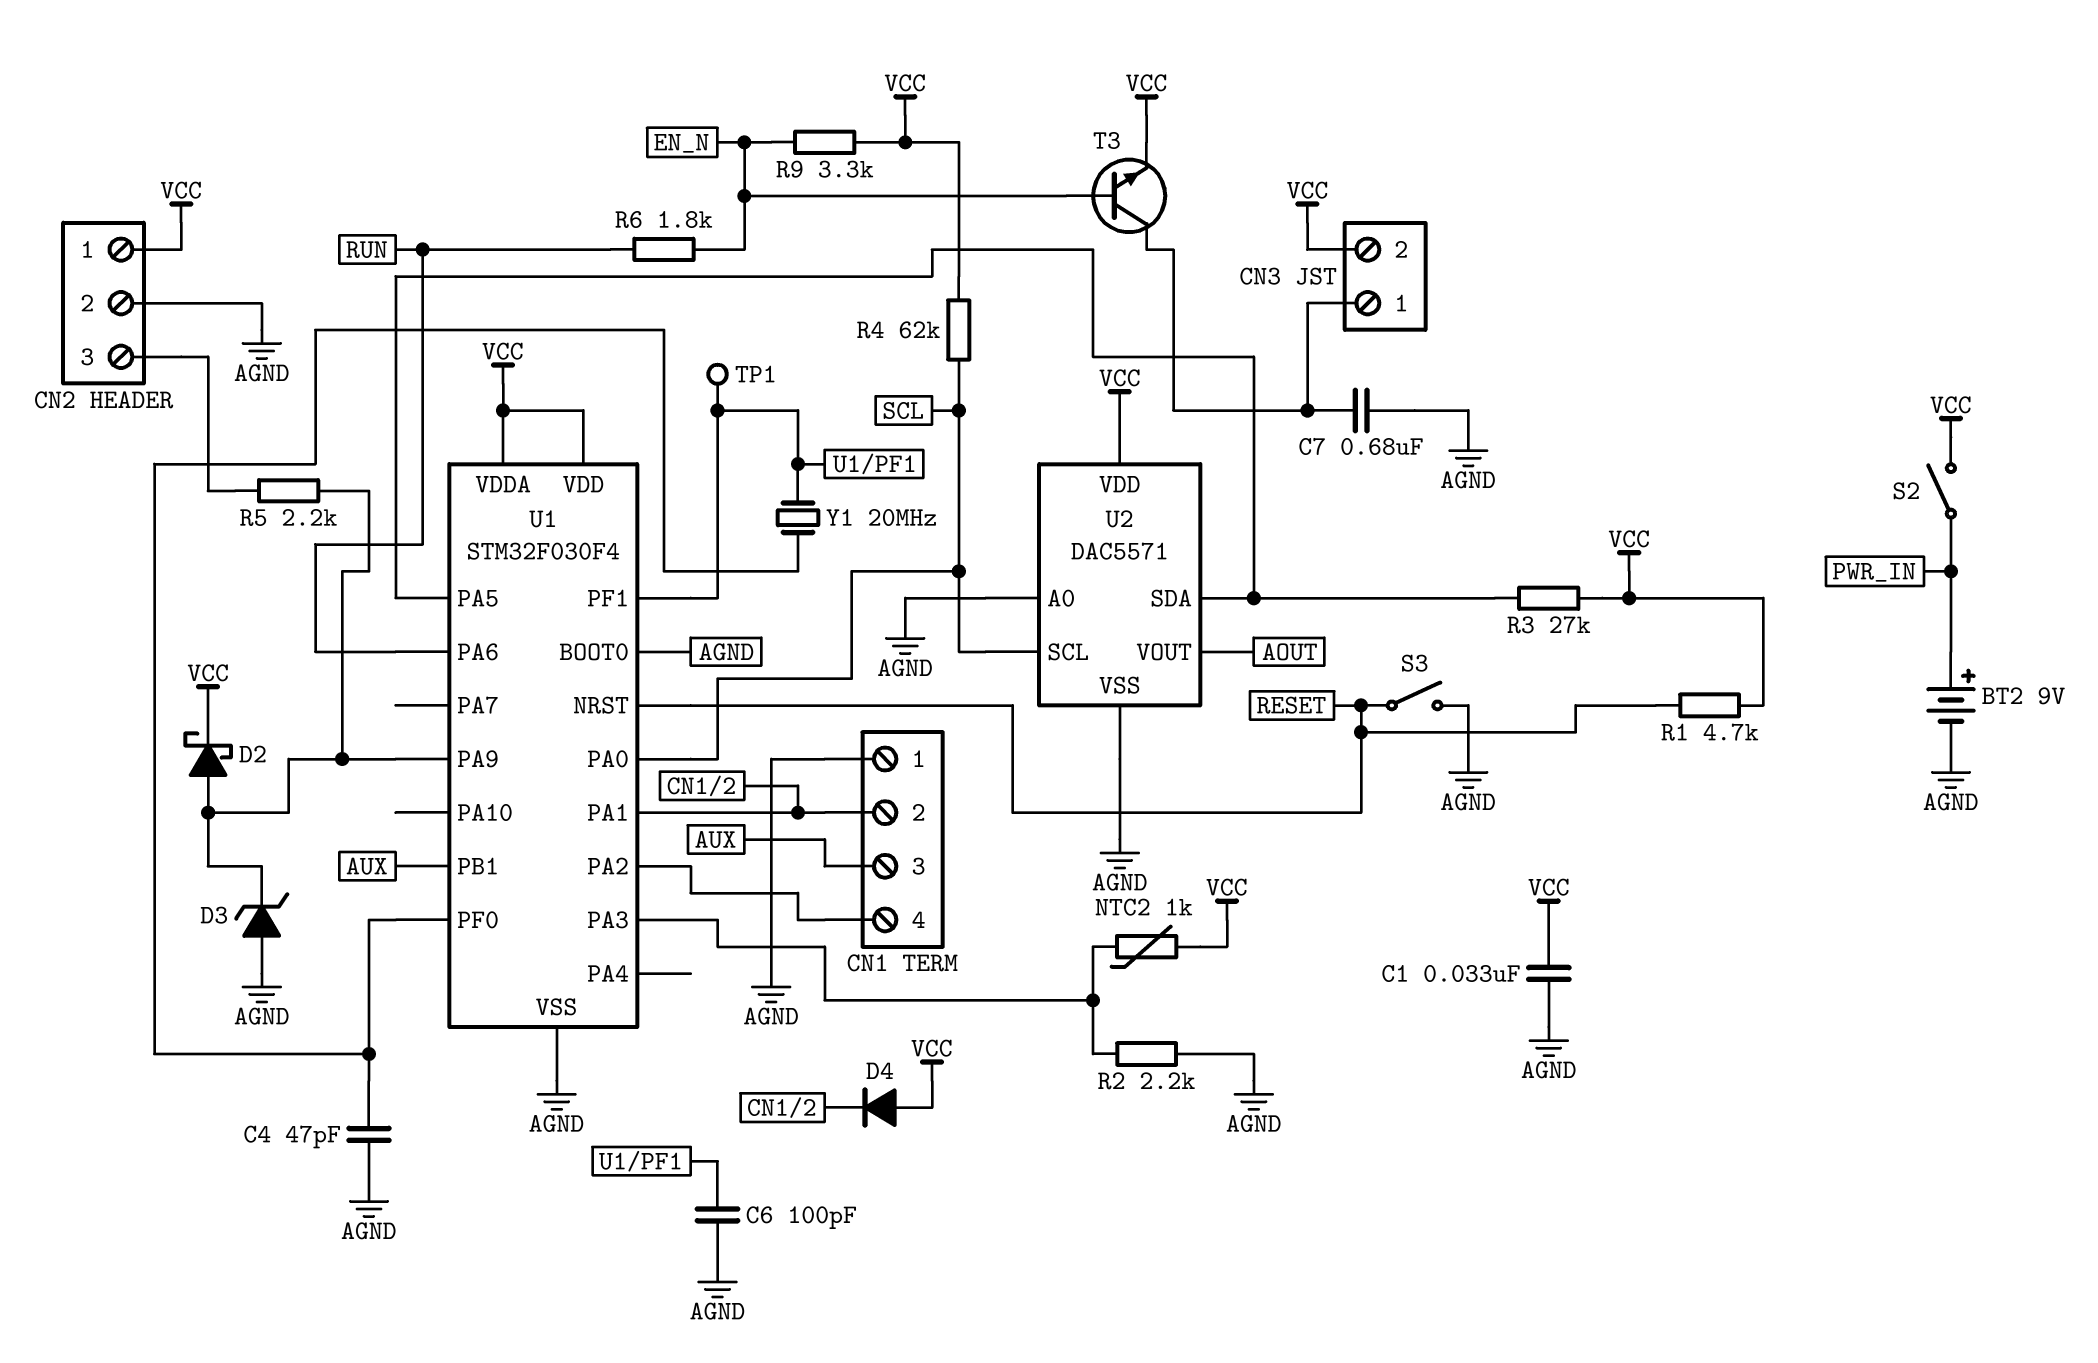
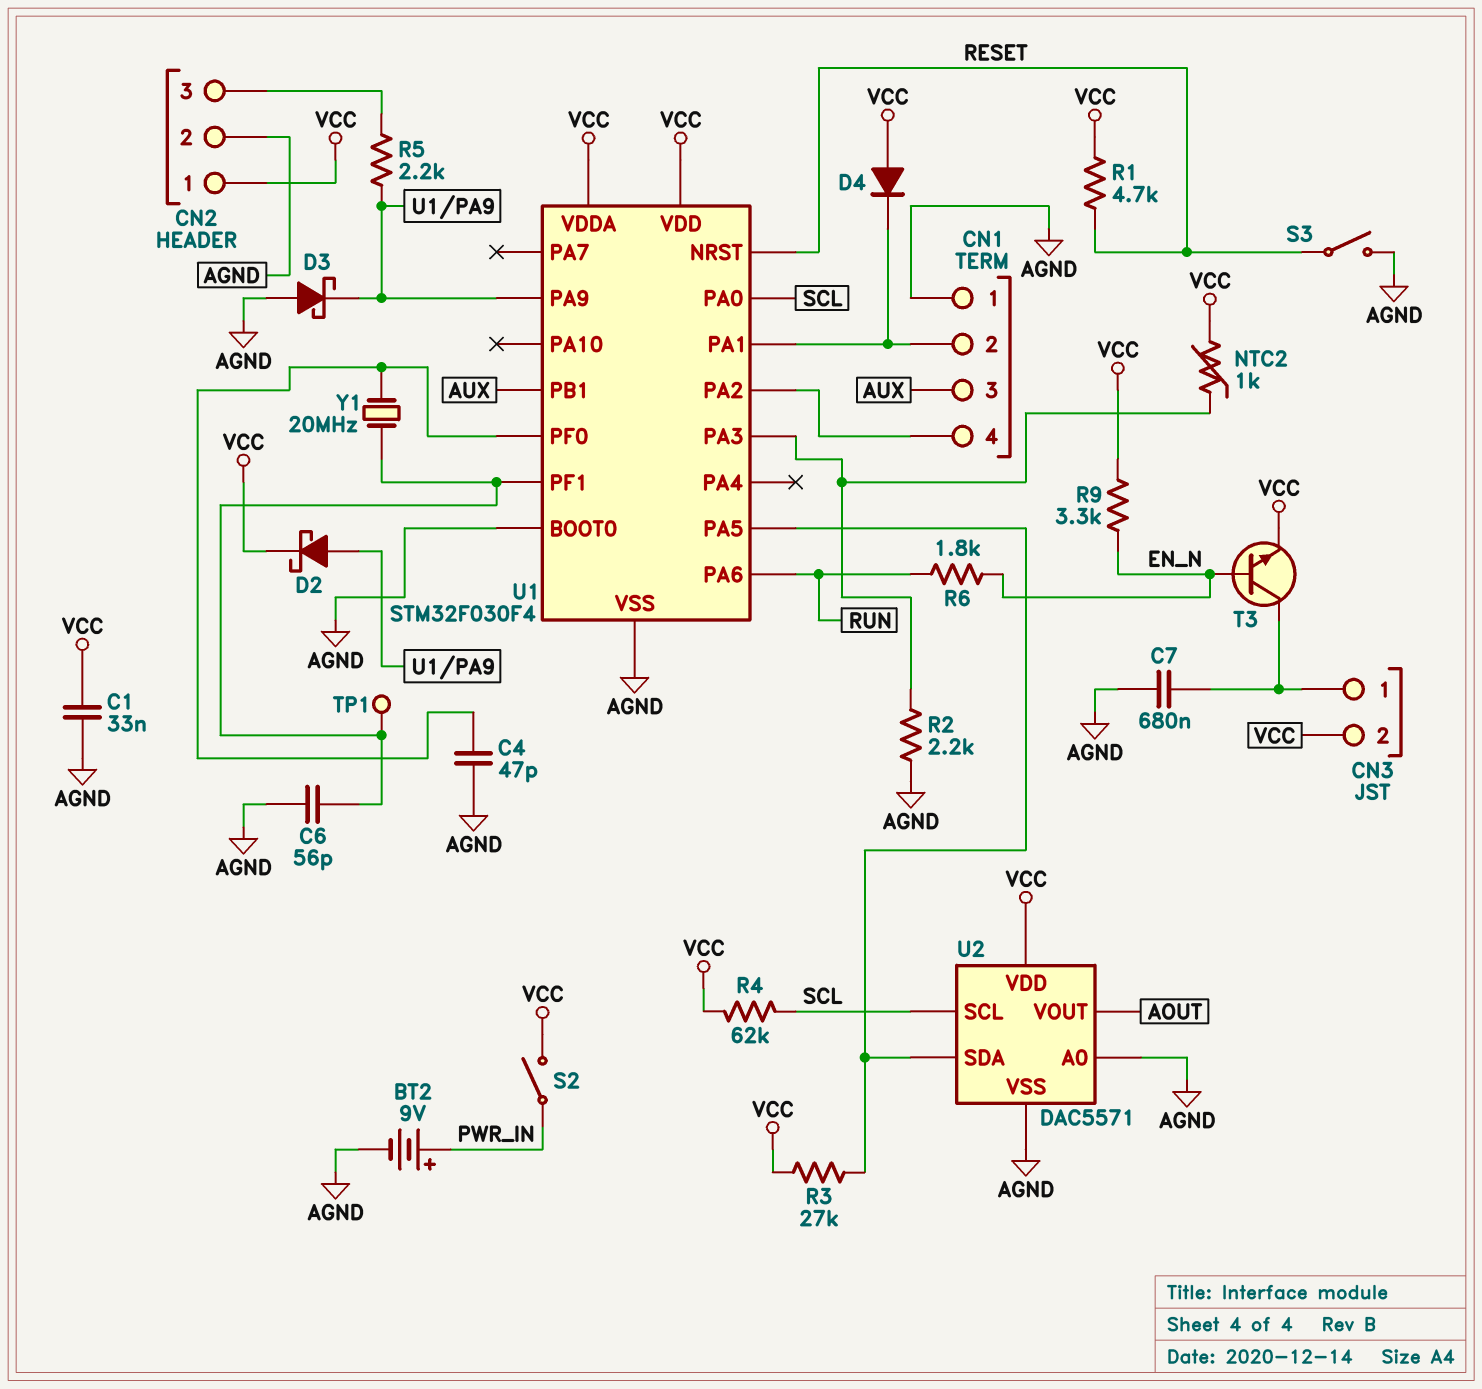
C6: 100pF (AGND, U1/PF1) -> 56pF (AGND, U1/PF1)
D3: zener (A AGND, K U1/PA9) -> schottky (A AGND, K U1/PA9)

